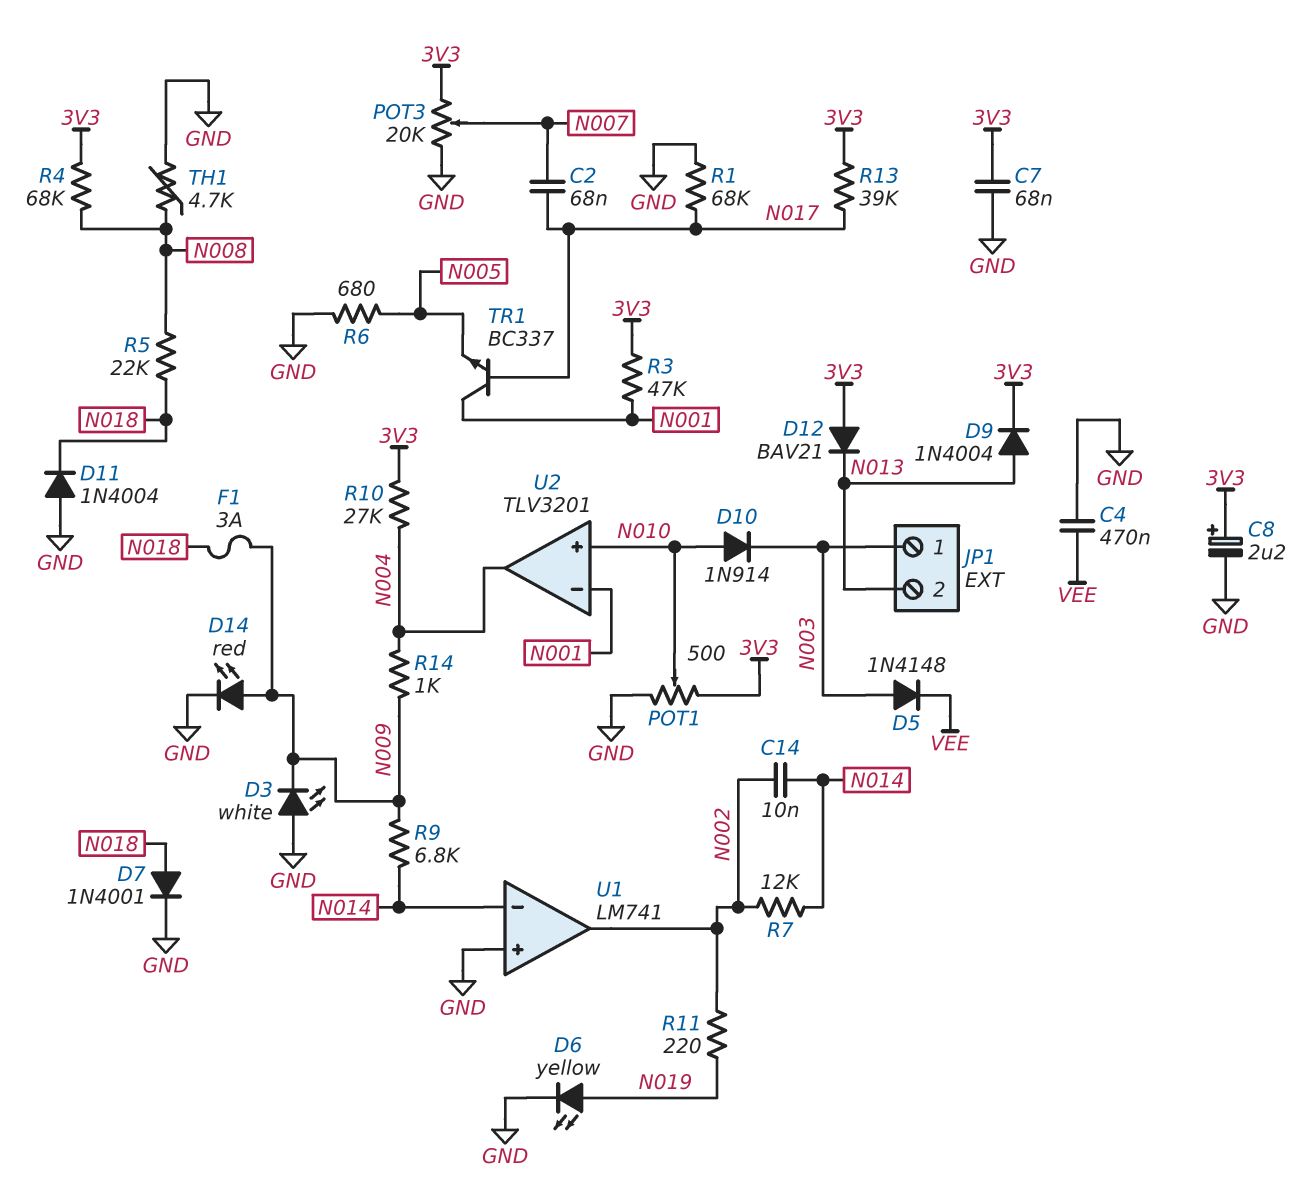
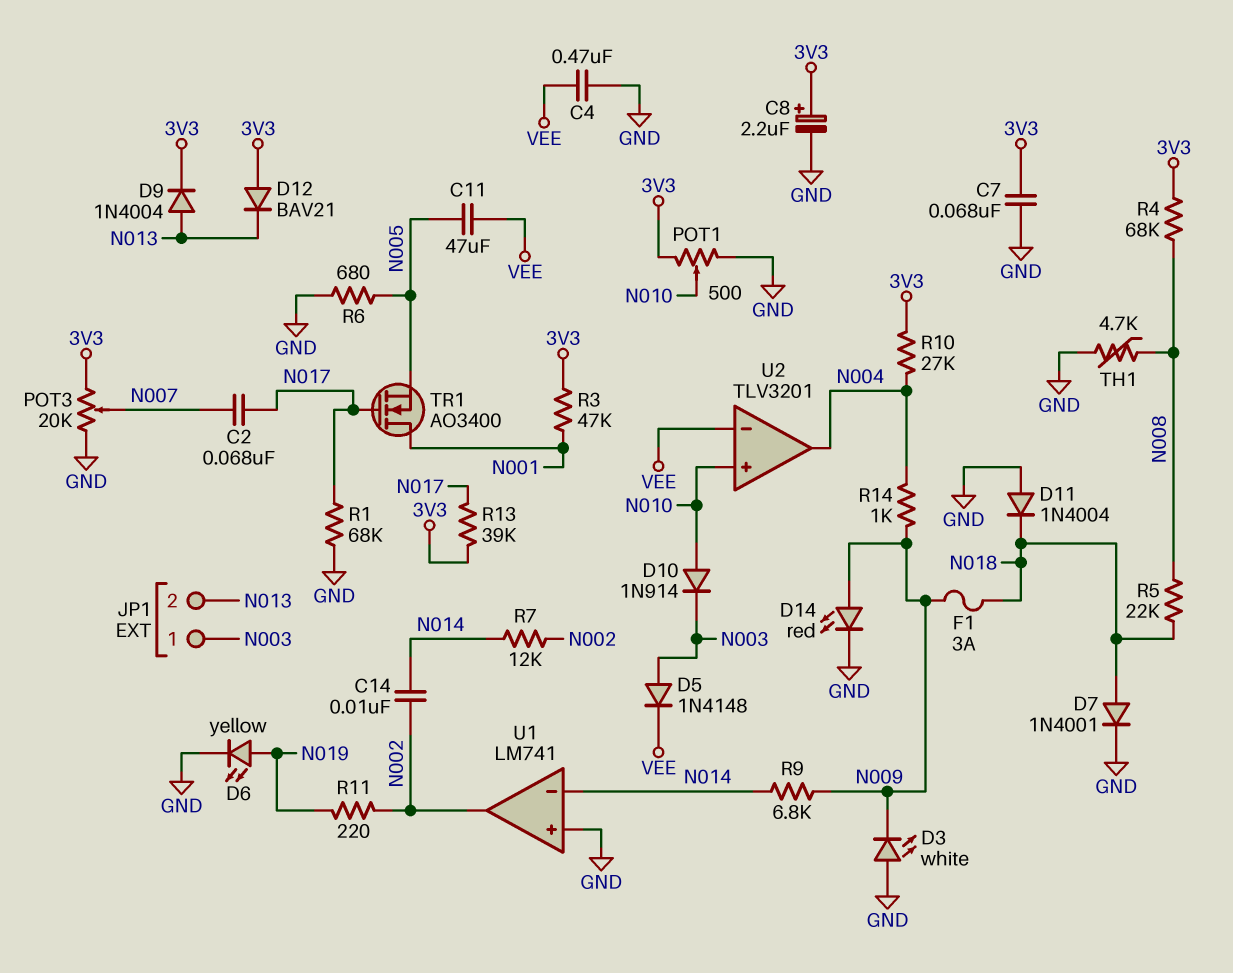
C11: none -> 47uF (N005, VEE)
TR1: NPN BC337 (B N017, C N001, E N005) -> NMOS AO3400 (G N017, D N001, S N005)
U2 pin in-: N001 -> VEE

